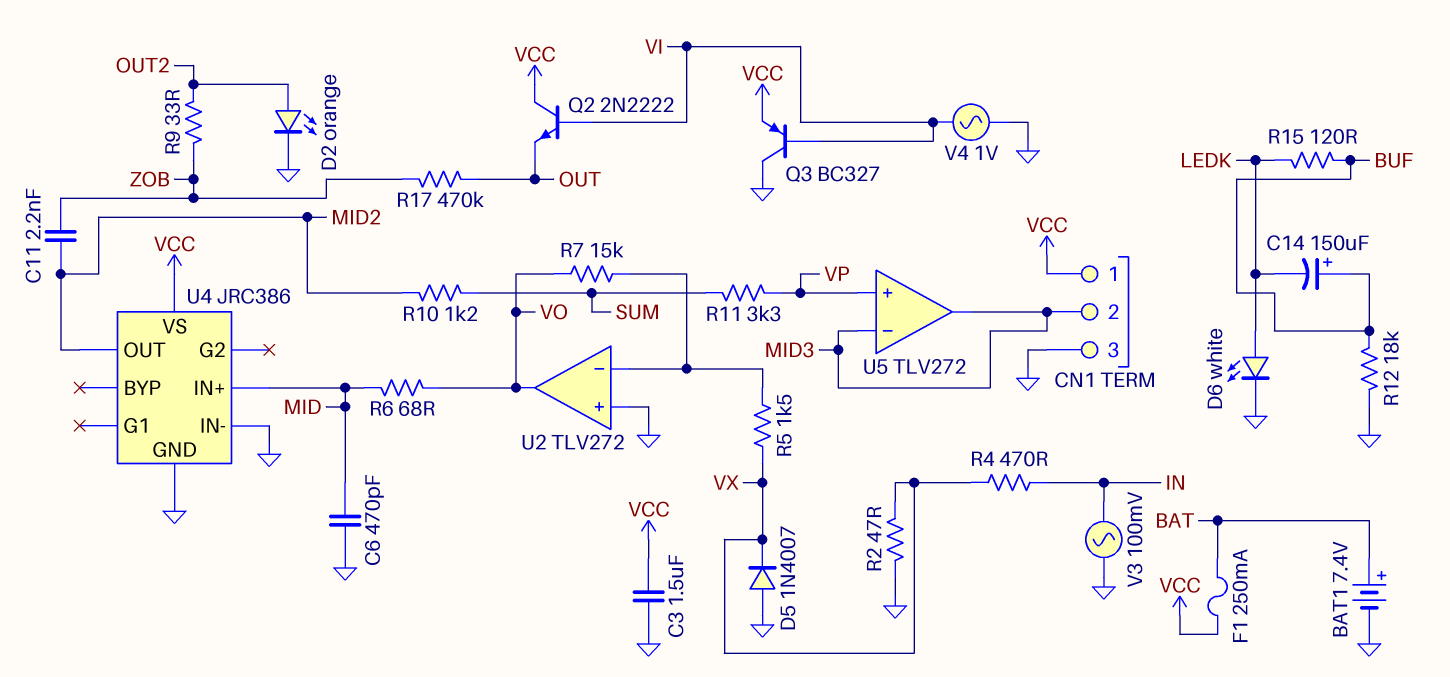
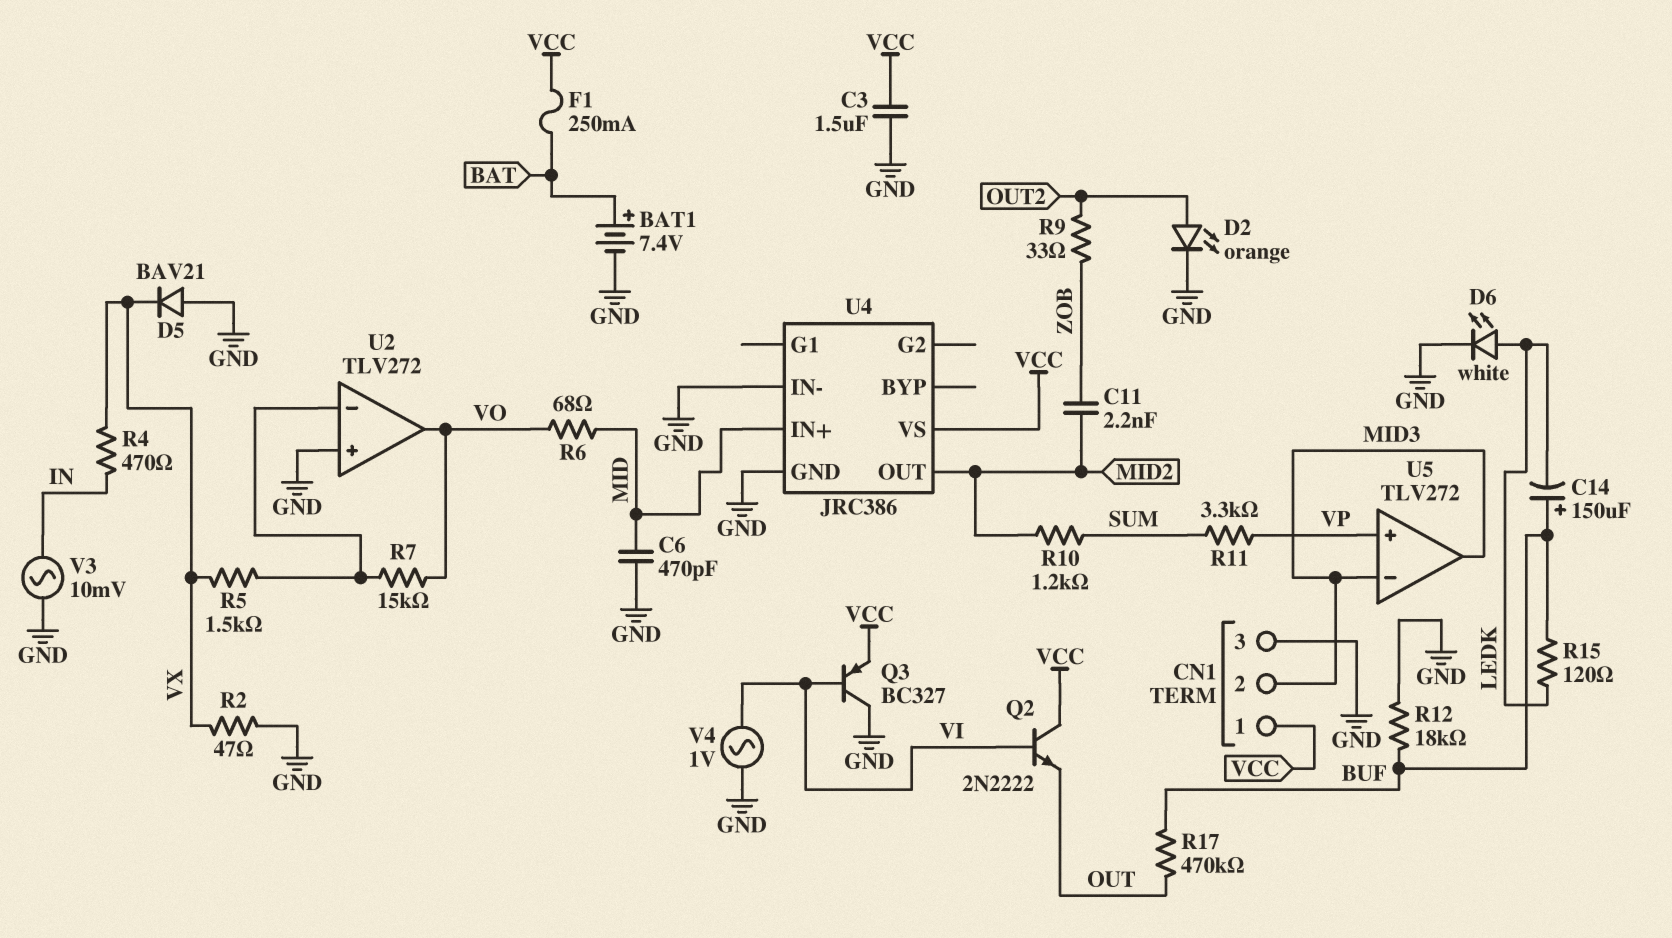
D5: diode 1N4007 (A GND, K VX) -> diode BAV21 (A GND, K VX)
R17: 470k (OUT, ZOB) -> 470k (BUF, OUT)
V3: AC 100mV (GND, IN) -> AC 10mV (GND, IN)

